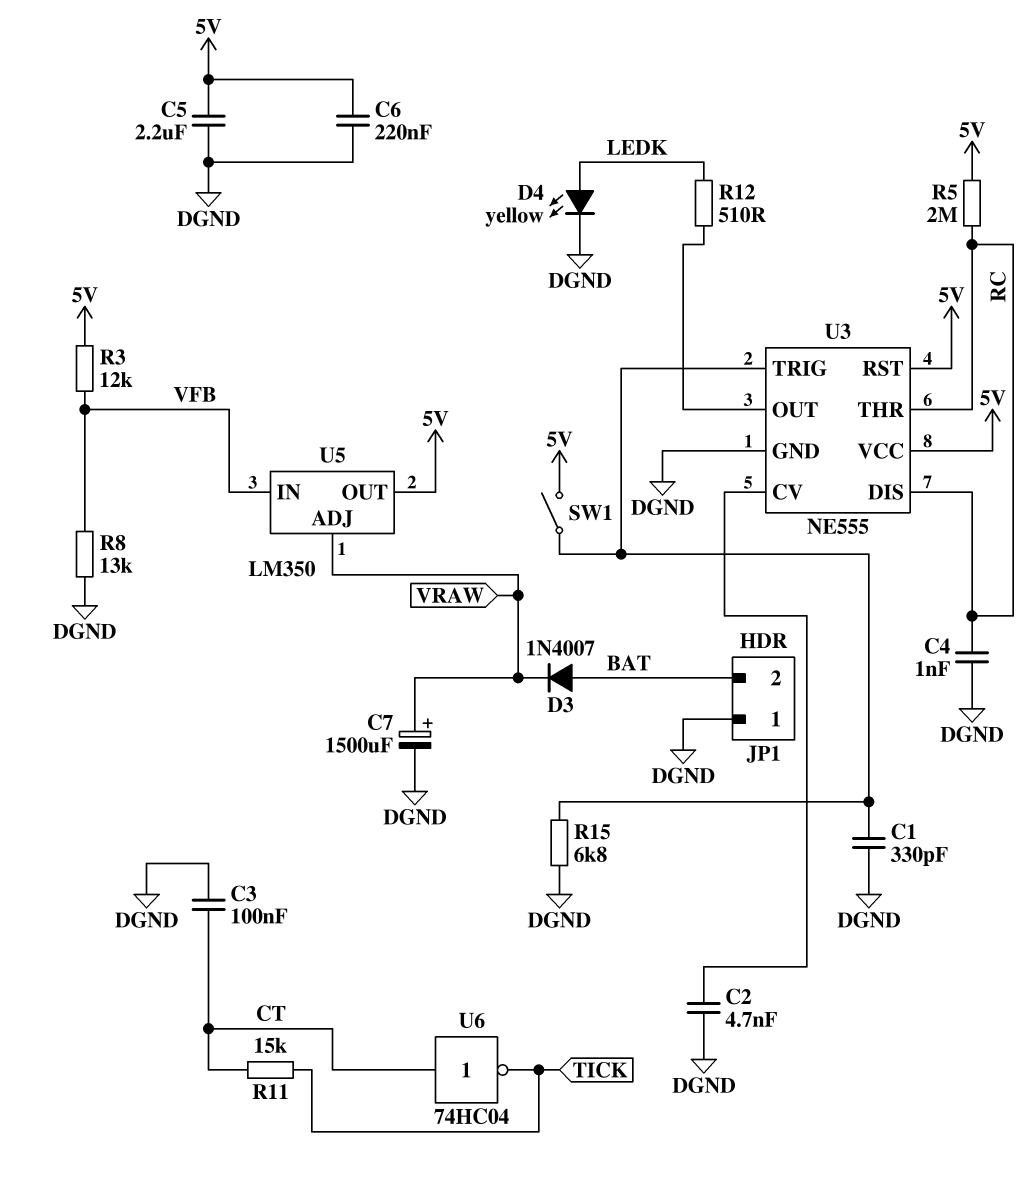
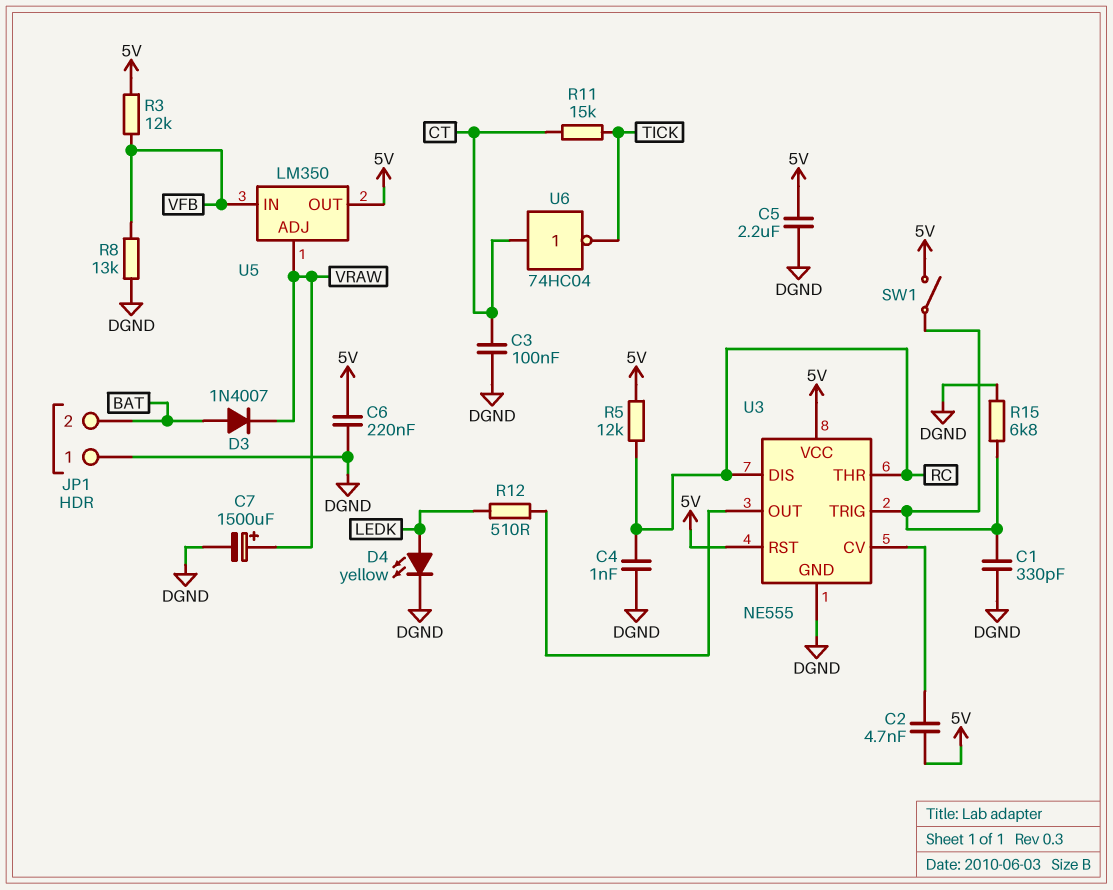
C2: 4.7nF (DGND, U3/CV) -> 4.7nF (5V, U3/CV)
R5: 2M (5V, RC) -> 12k (5V, RC)

